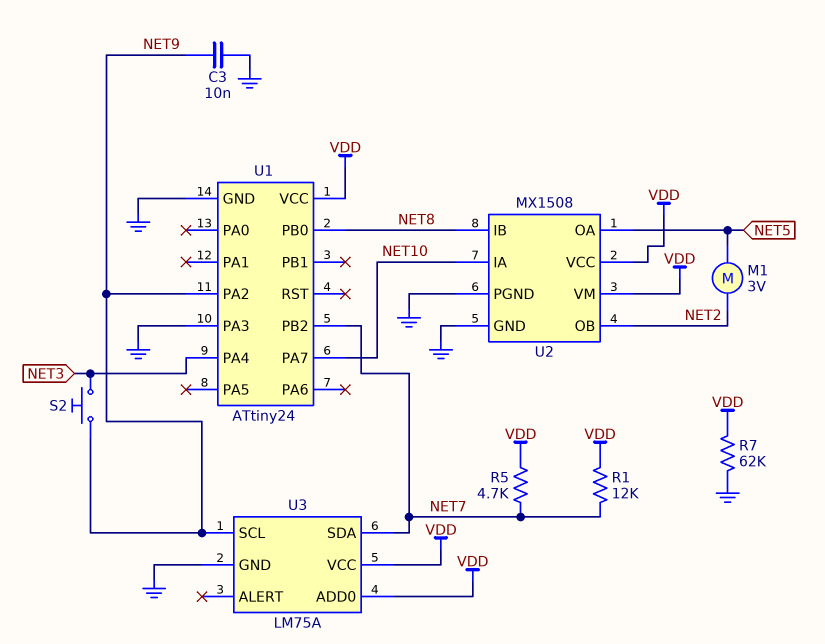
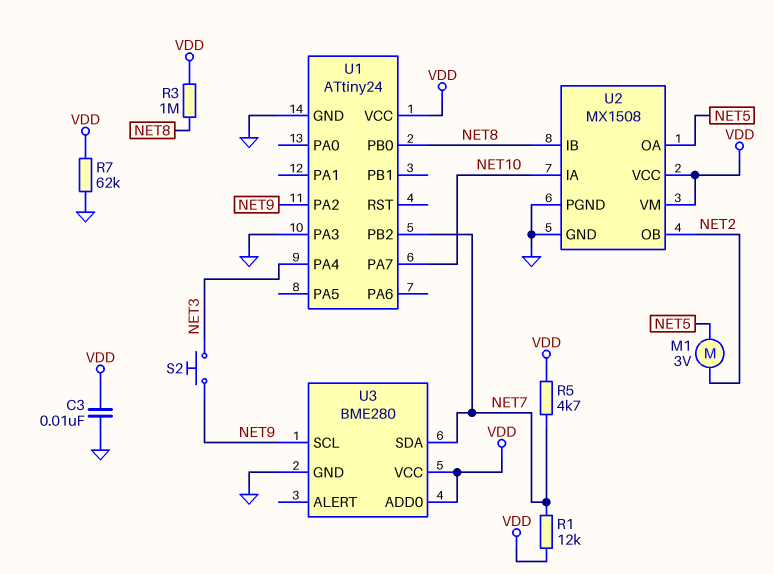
C3: 10nF (GND, NET9) -> 10nF (GND, VDD)
R3: none -> 1M (NET8, VDD)
U3: LM75A -> BME280

